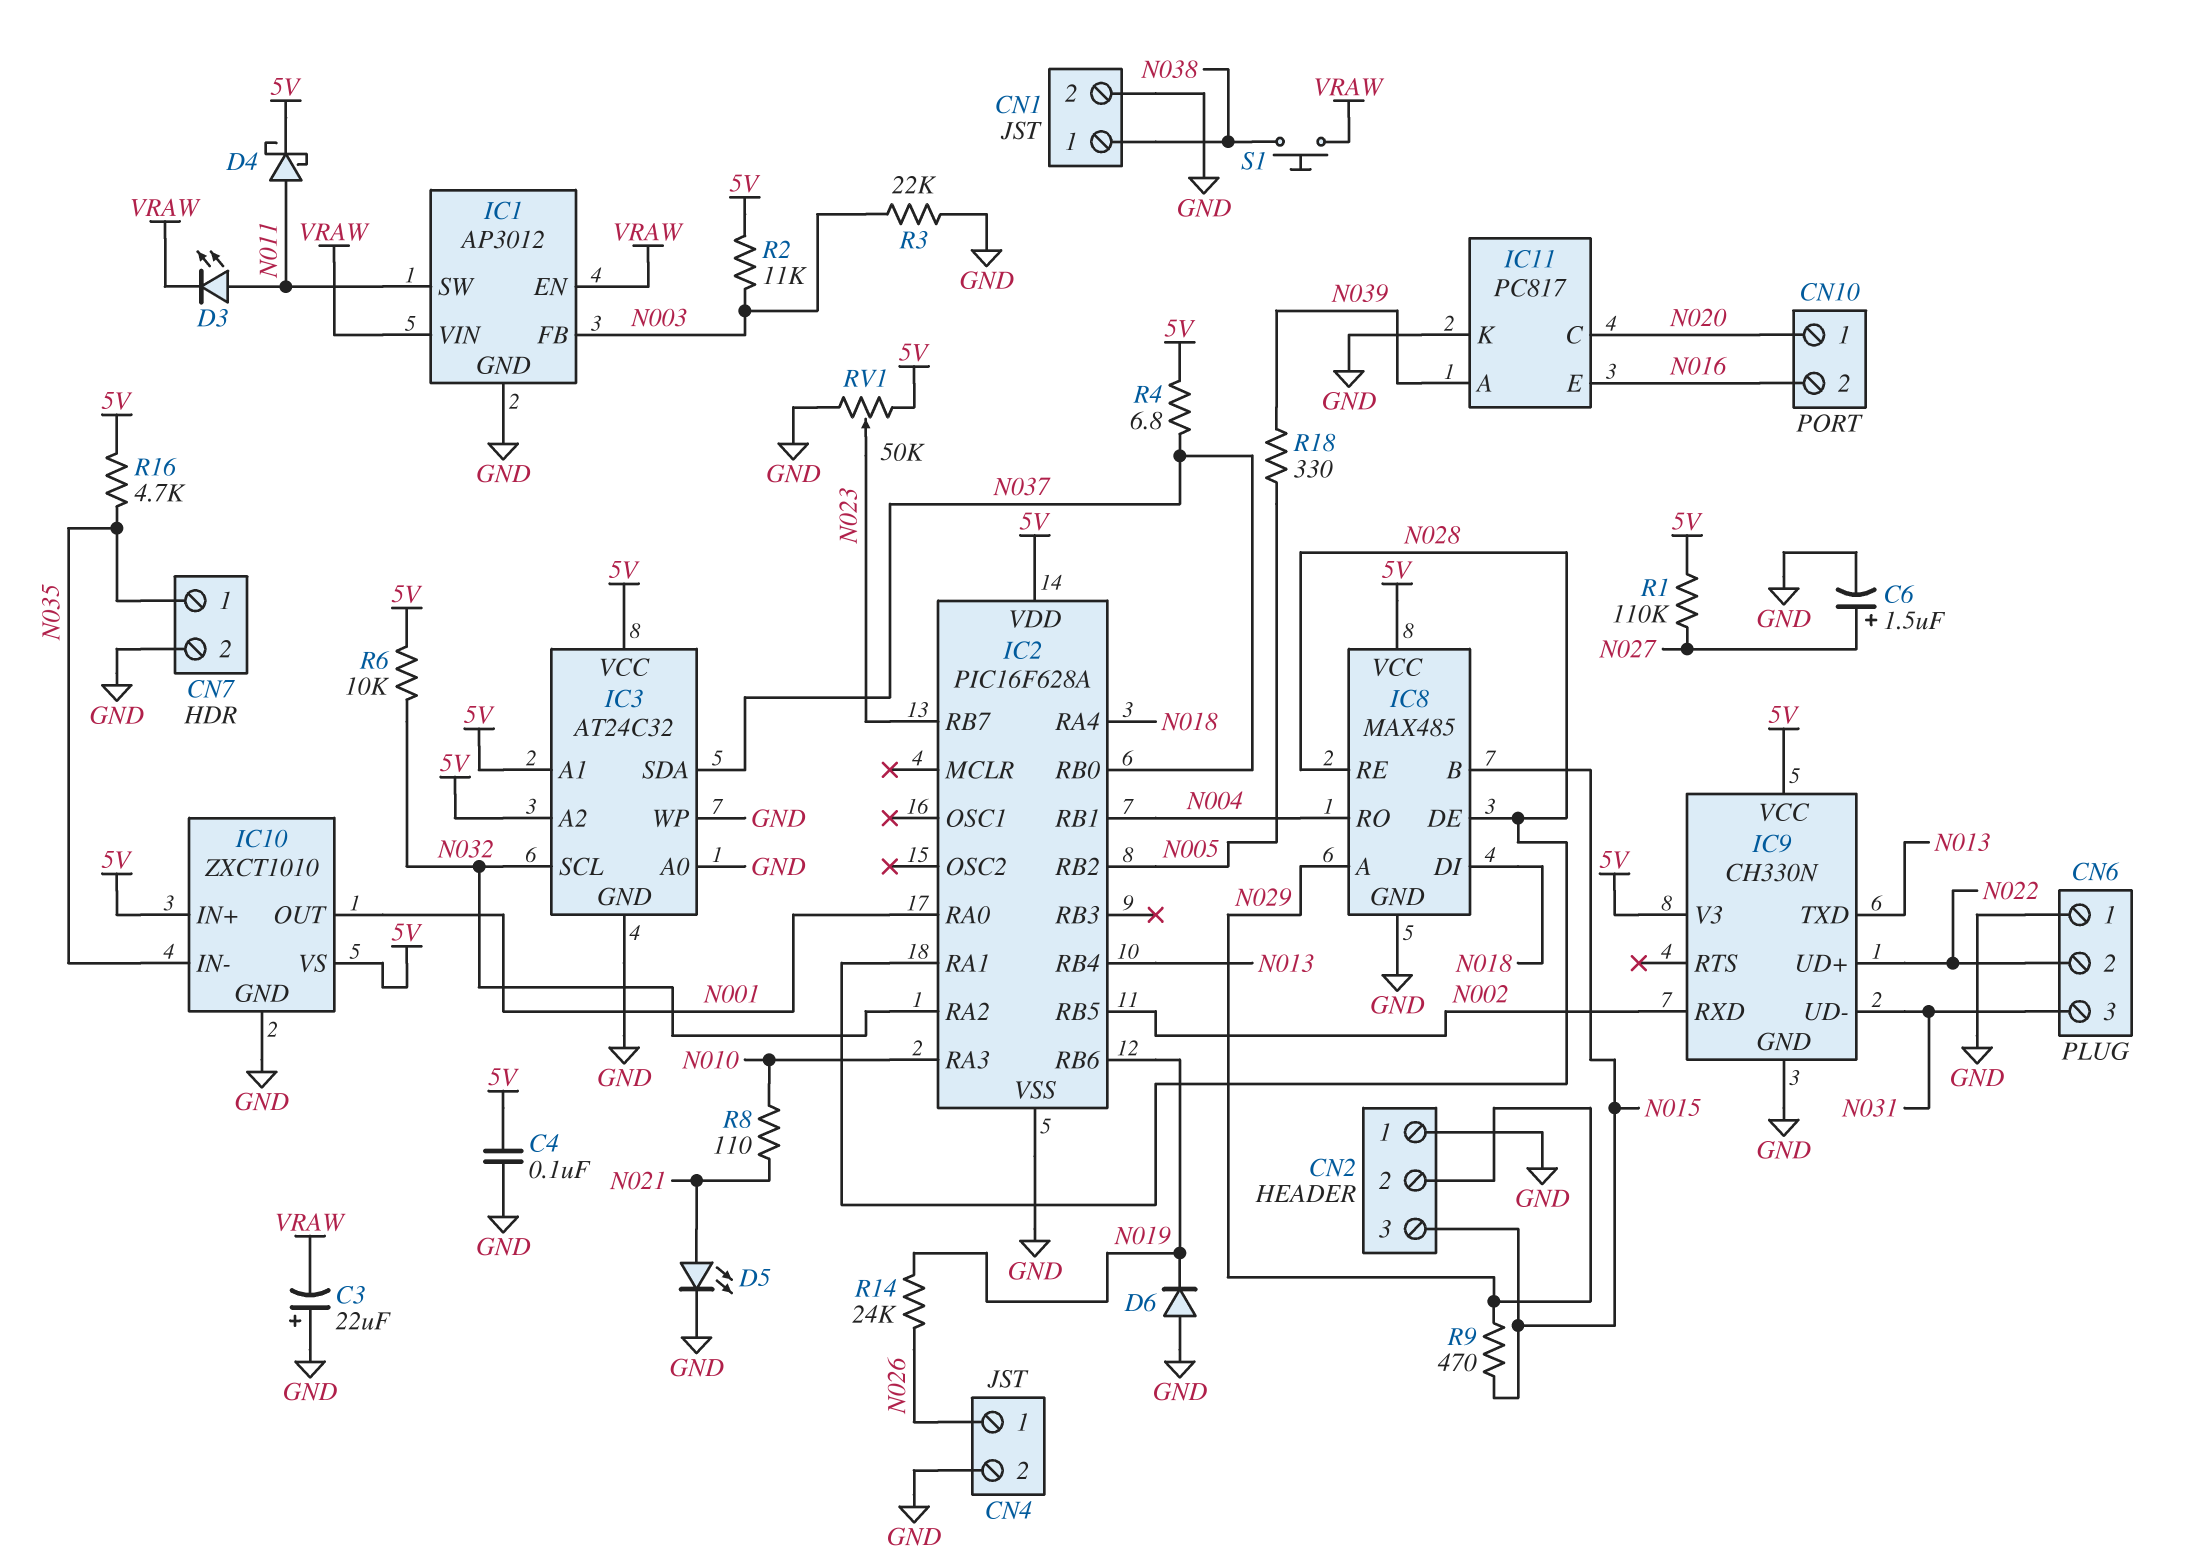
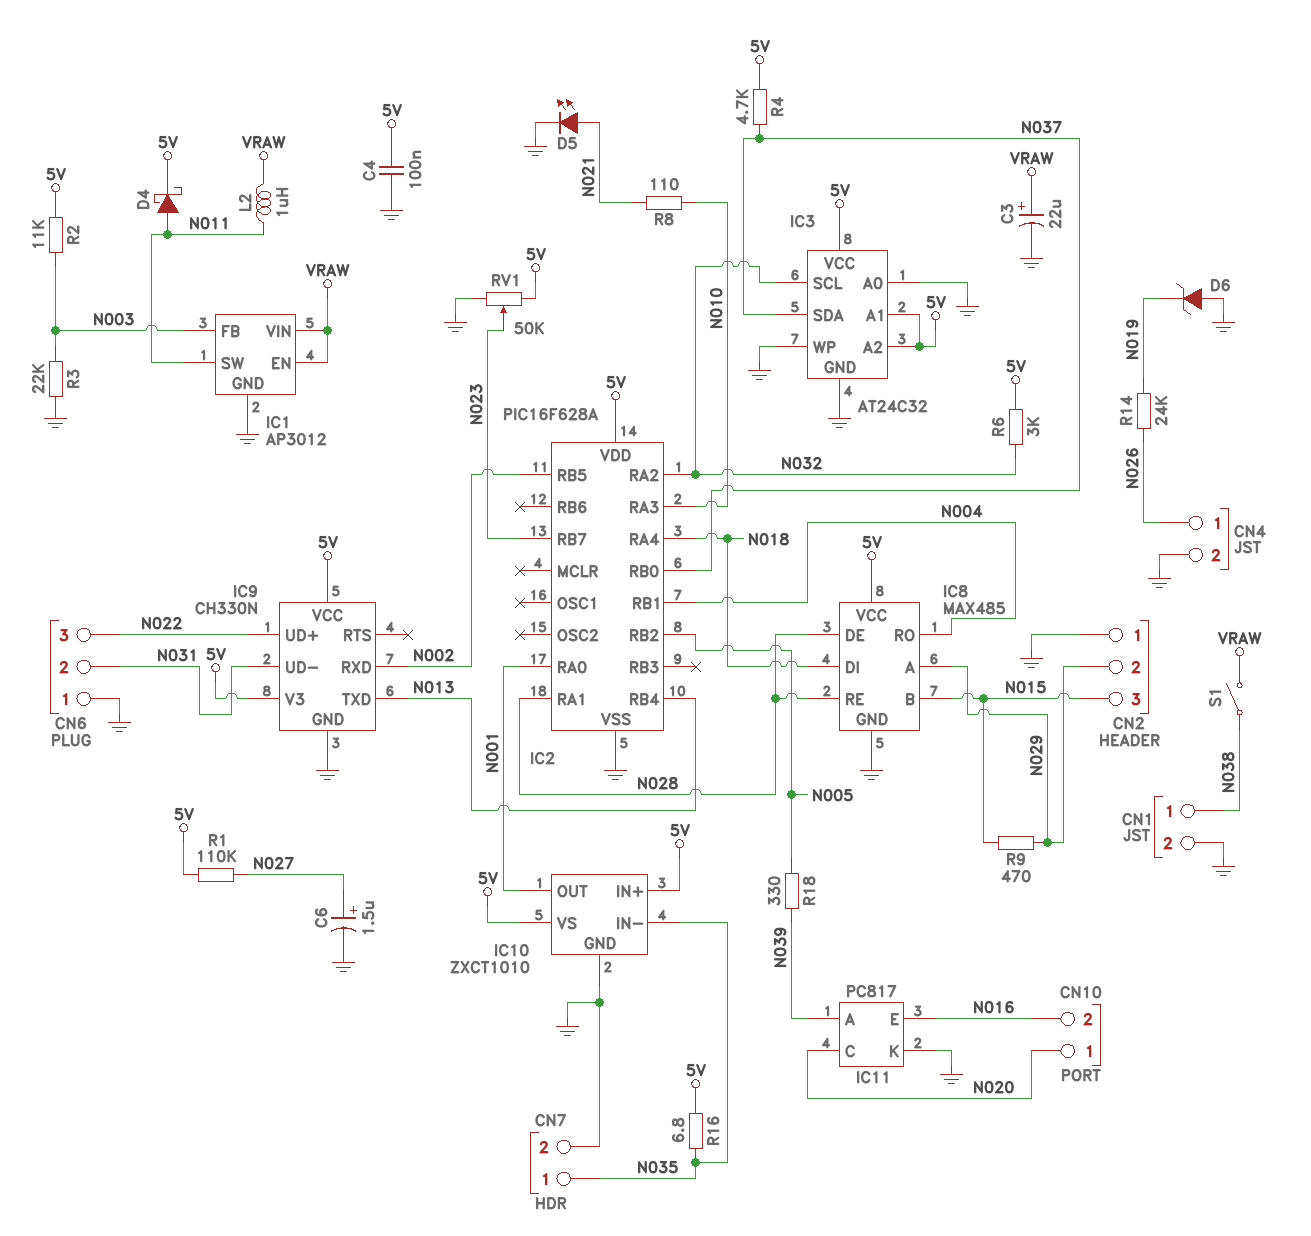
C3: 22uF (plus GND, minus VRAW) -> 22uF (plus VRAW, minus GND)
CN6 pin 2: N022 -> N031
CN6 pin 3: N031 -> N022
D3: LED (A N011, K VRAW) -> none
D6: diode (A GND, K N019) -> zener (A GND, K N019)
IC2 pin RB6: N019 -> none
L2: none -> 1uH (N011, VRAW)
R4: 6.8 (5V, N037) -> 4.7k (5V, N037)
R6: 10k (5V, N032) -> 3k (5V, N032)
R16: 4.7k (5V, N035) -> 6.8 (5V, N035)
S1: button (N038, VRAW) -> switch (N038, VRAW)

